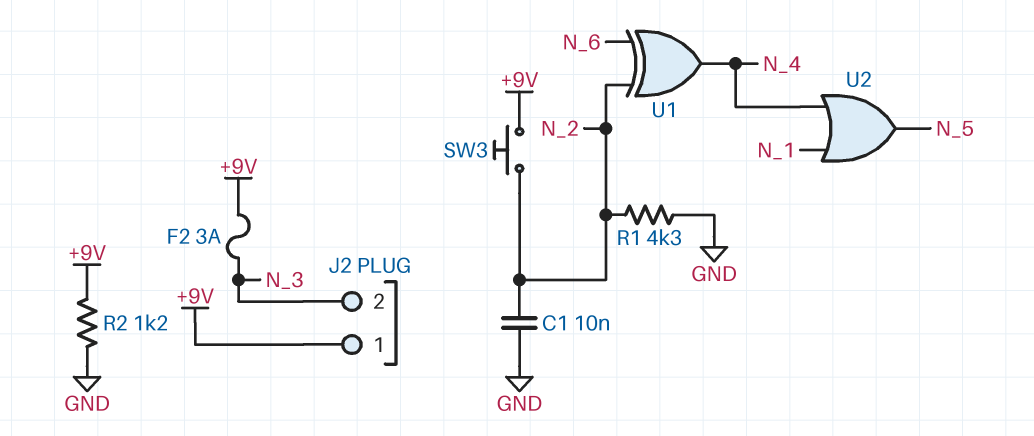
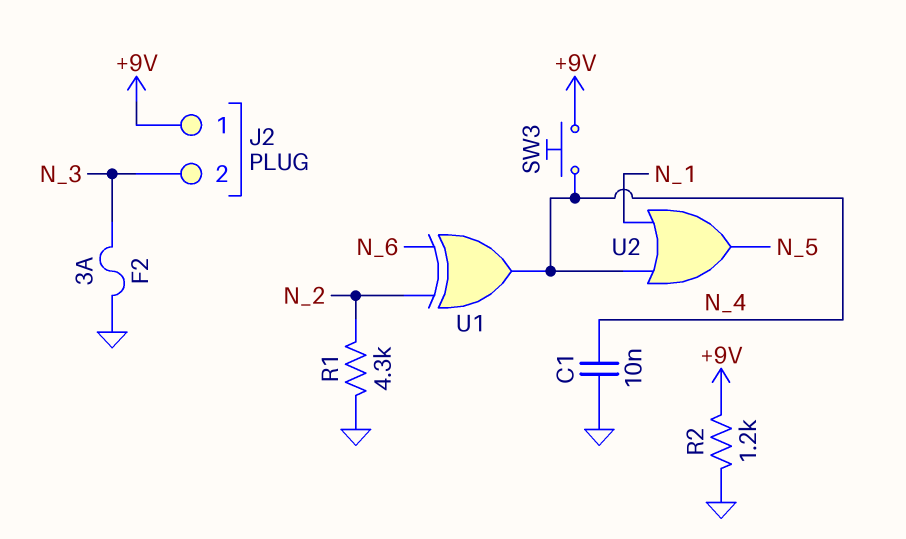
C1: 10nF (GND, N_2) -> 10nF (GND, N_4)
F2: 3A (+9V, N_3) -> 3A (GND, N_3)
SW3: button (+9V, N_2) -> button (+9V, N_4)

